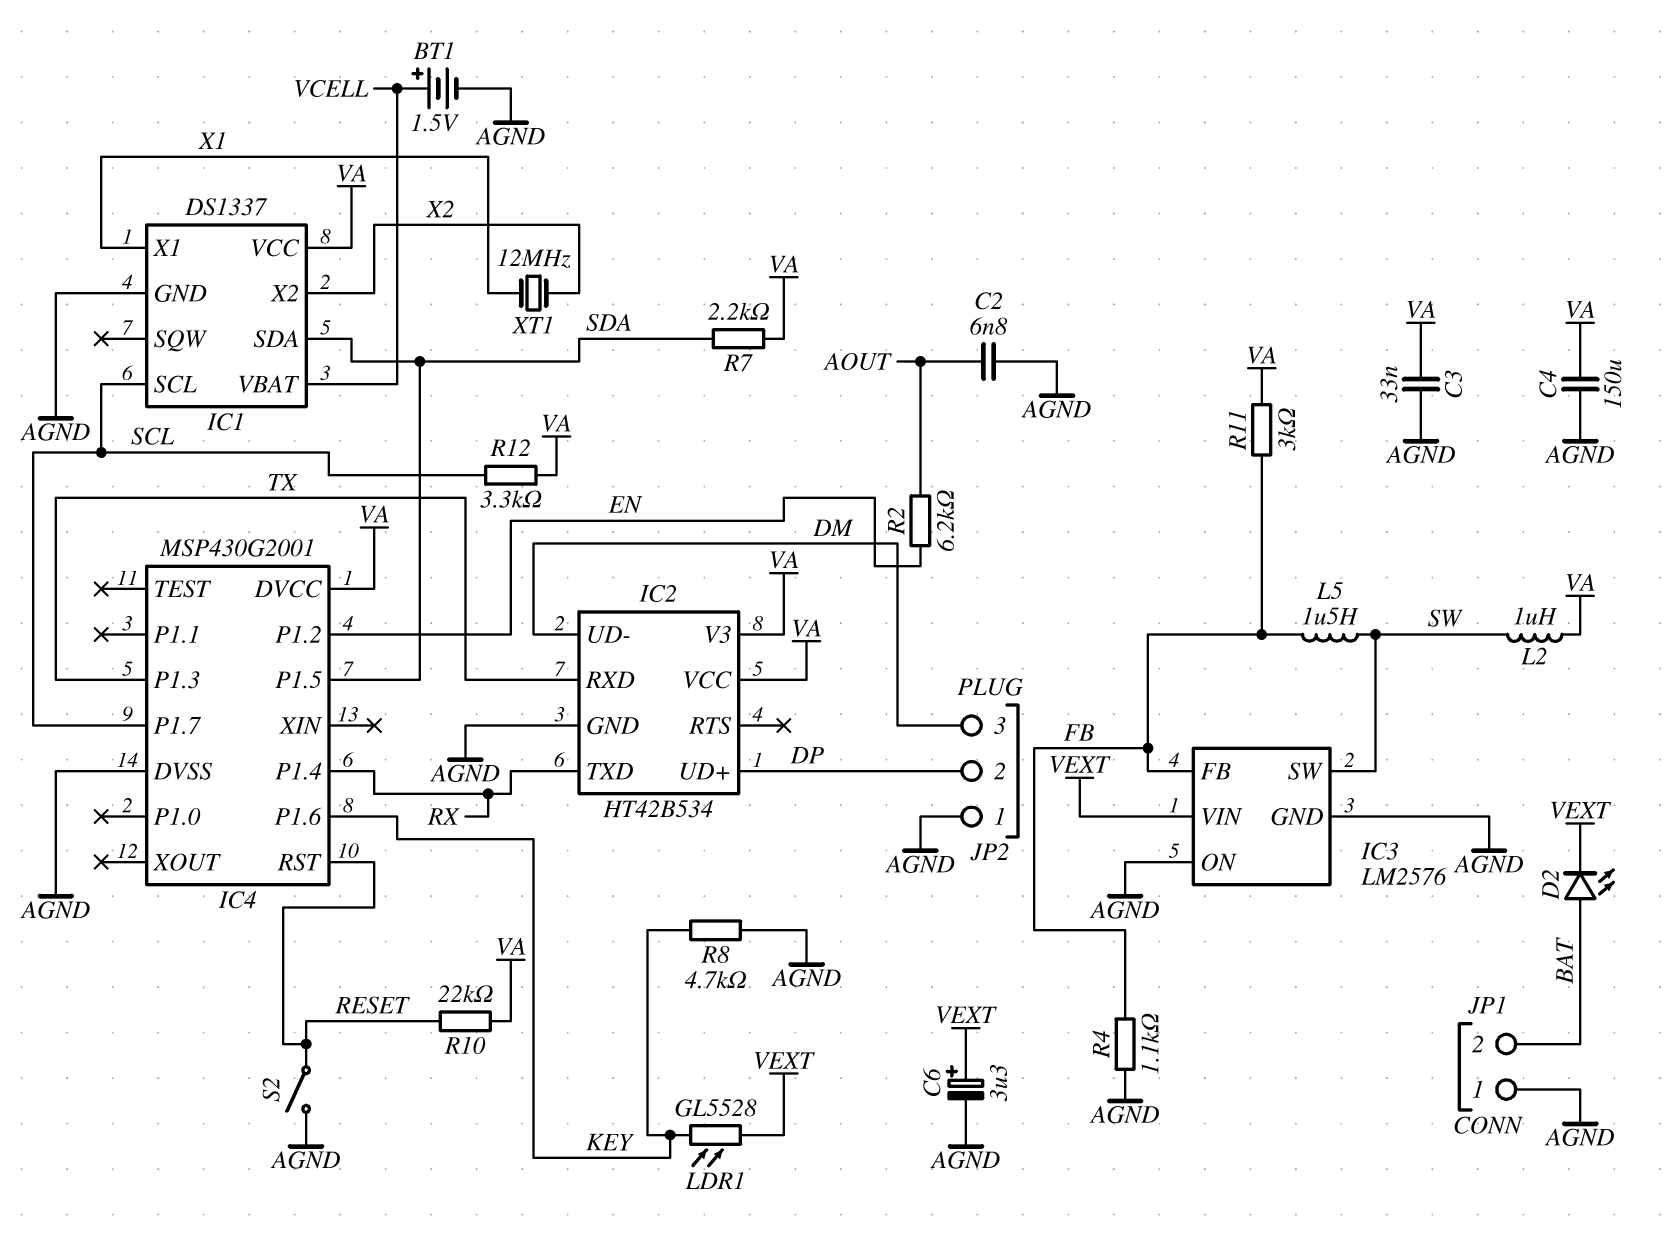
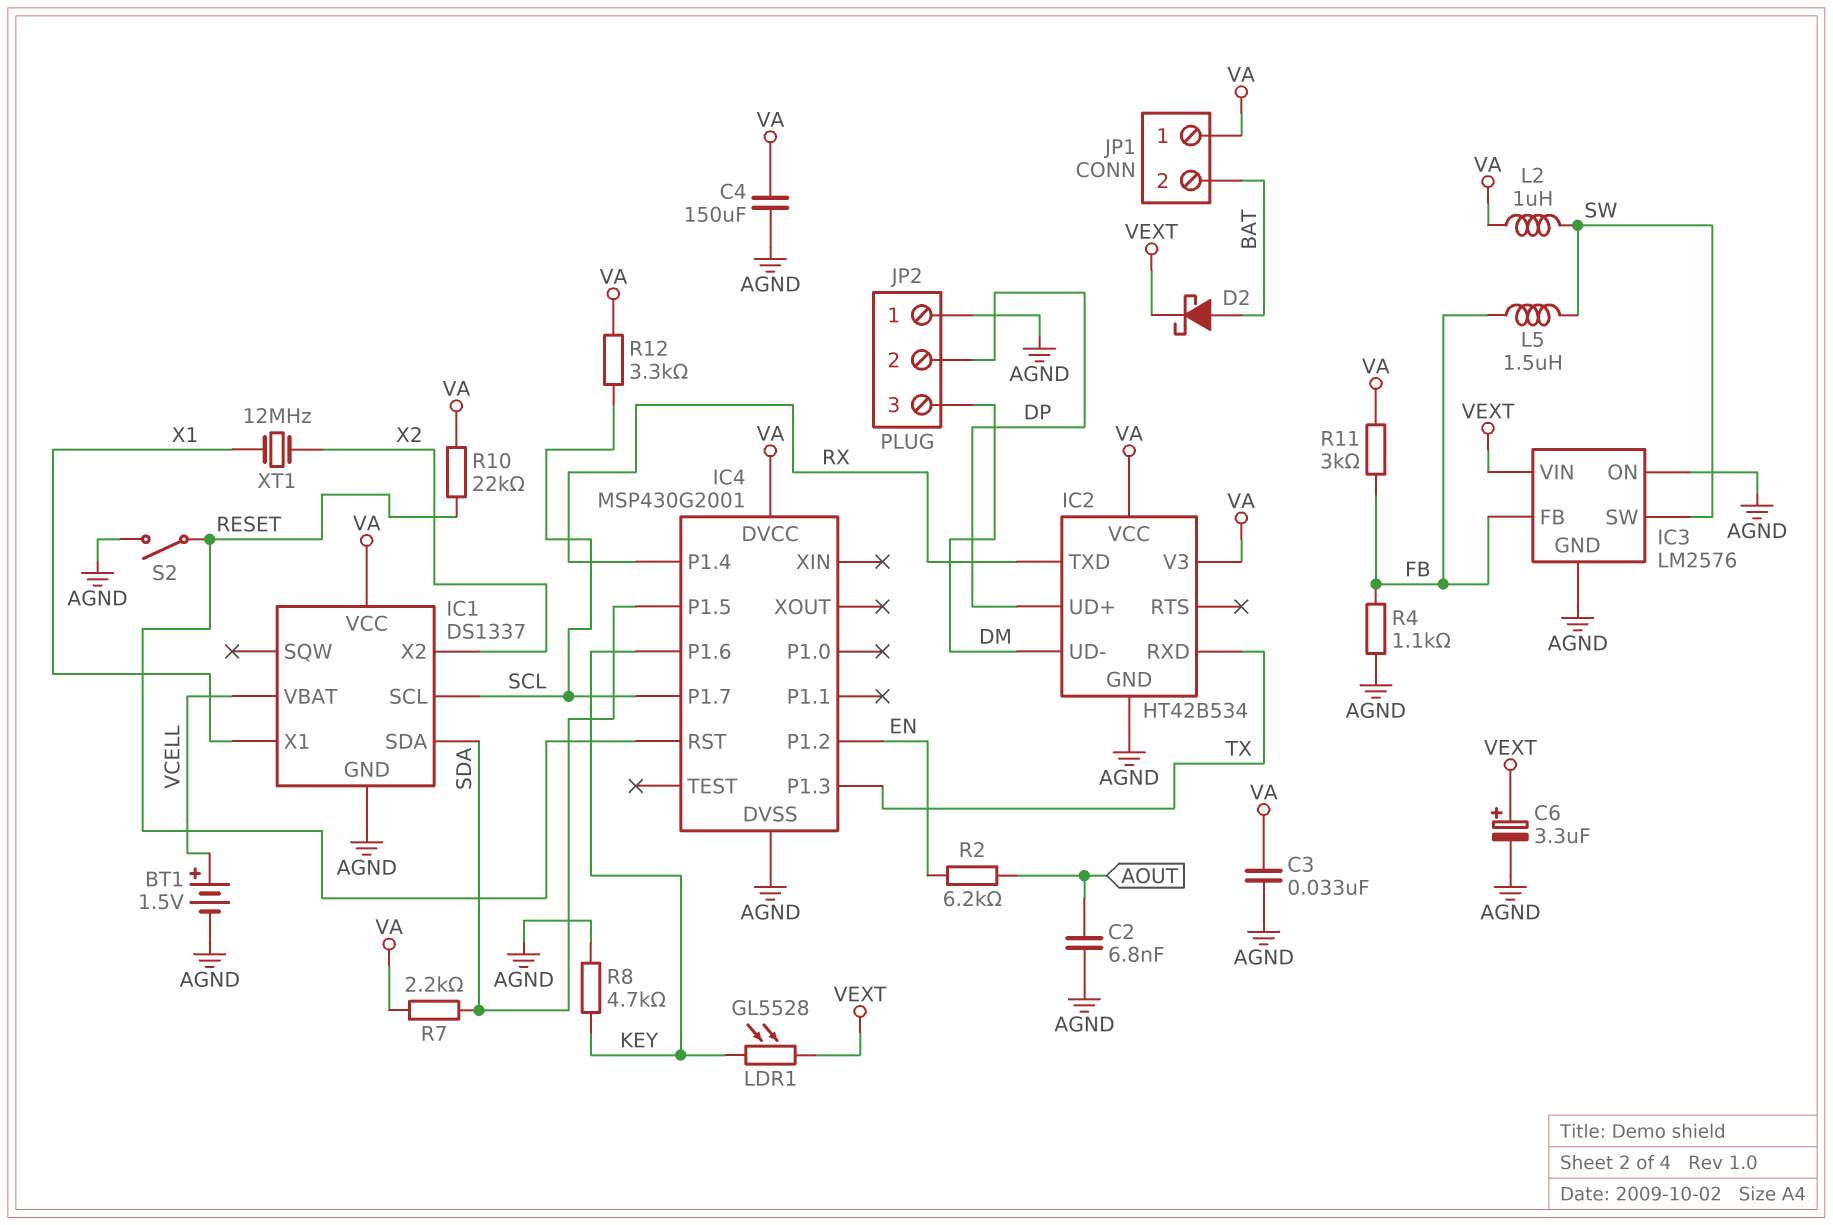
D2: LED (A BAT, K VEXT) -> schottky (A BAT, K VEXT)
JP1 pin 1: AGND -> VA

